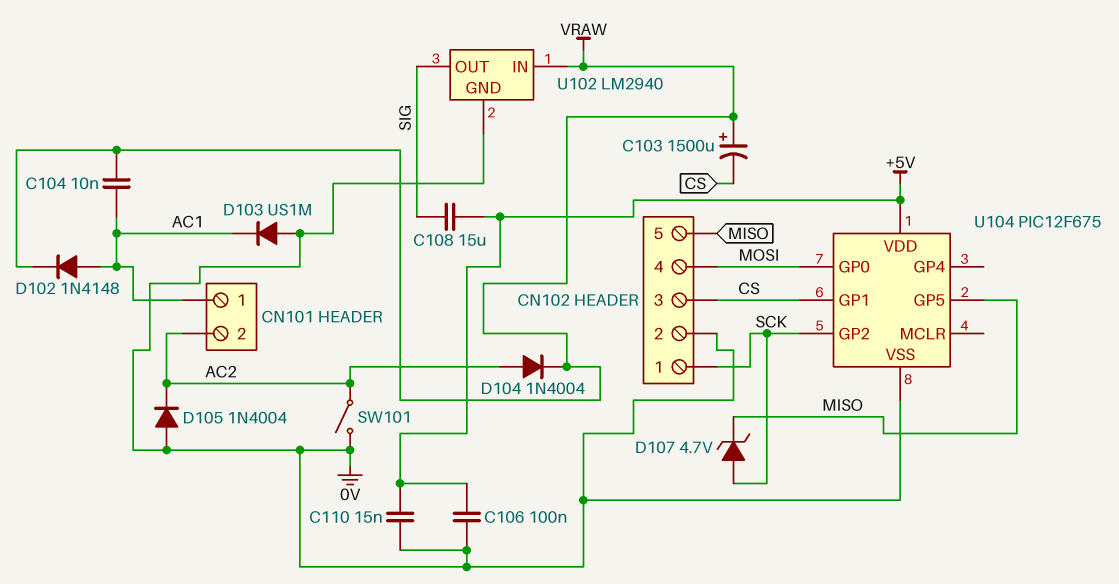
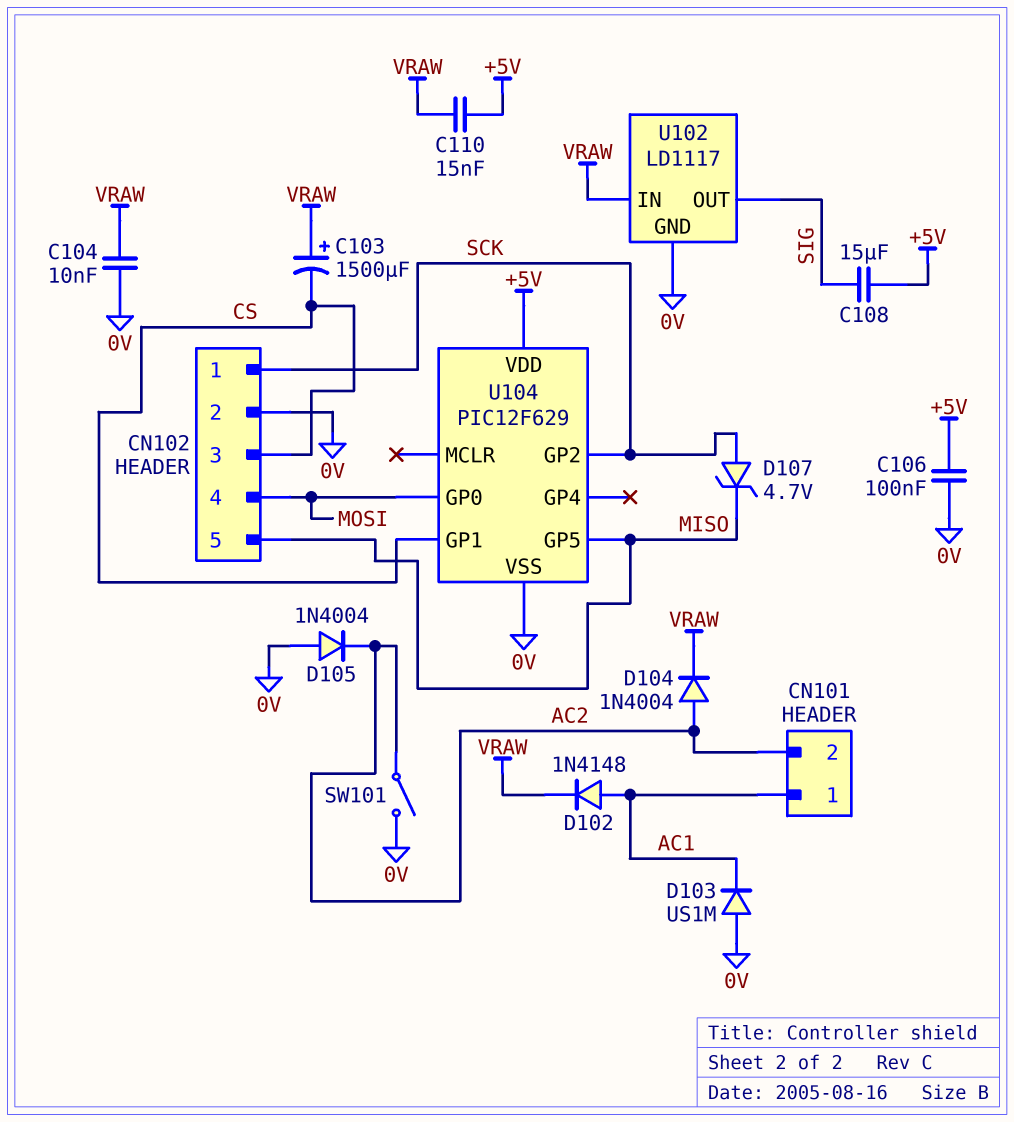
C104: 10nF (AC1, VRAW) -> 10nF (0V, VRAW)
C110: 15nF (+5V, 0V) -> 15nF (+5V, VRAW)
U102: LM2940 -> LD1117
U104: PIC12F675 -> PIC12F629

